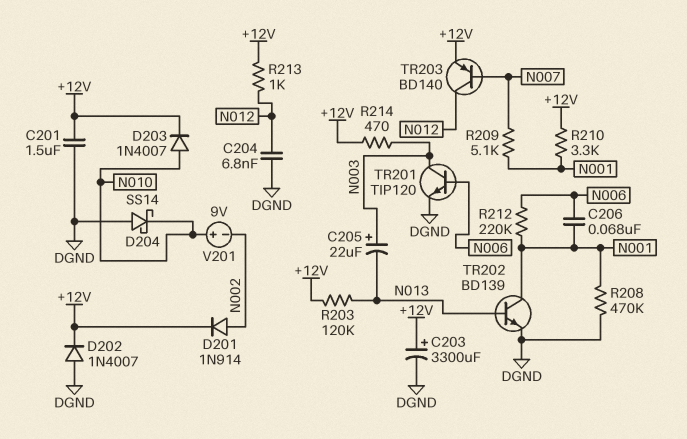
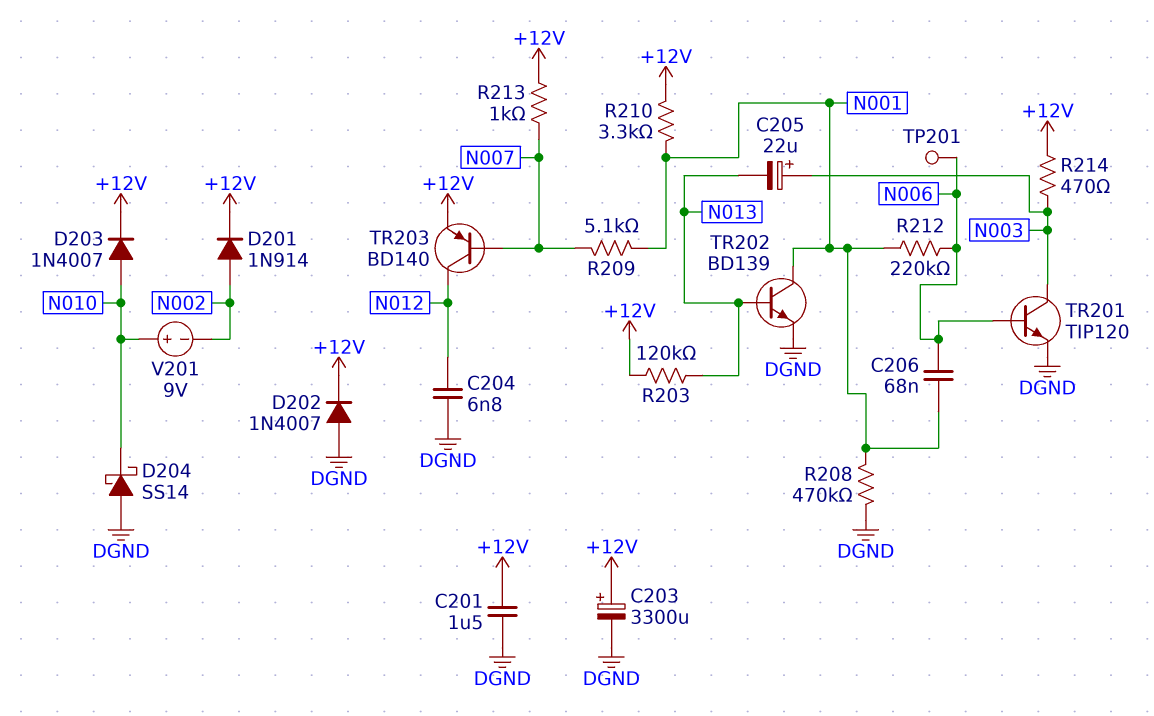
R213: 1k (+12V, N012) -> 1k (+12V, N007)
TP201: none -> test point (N006)

